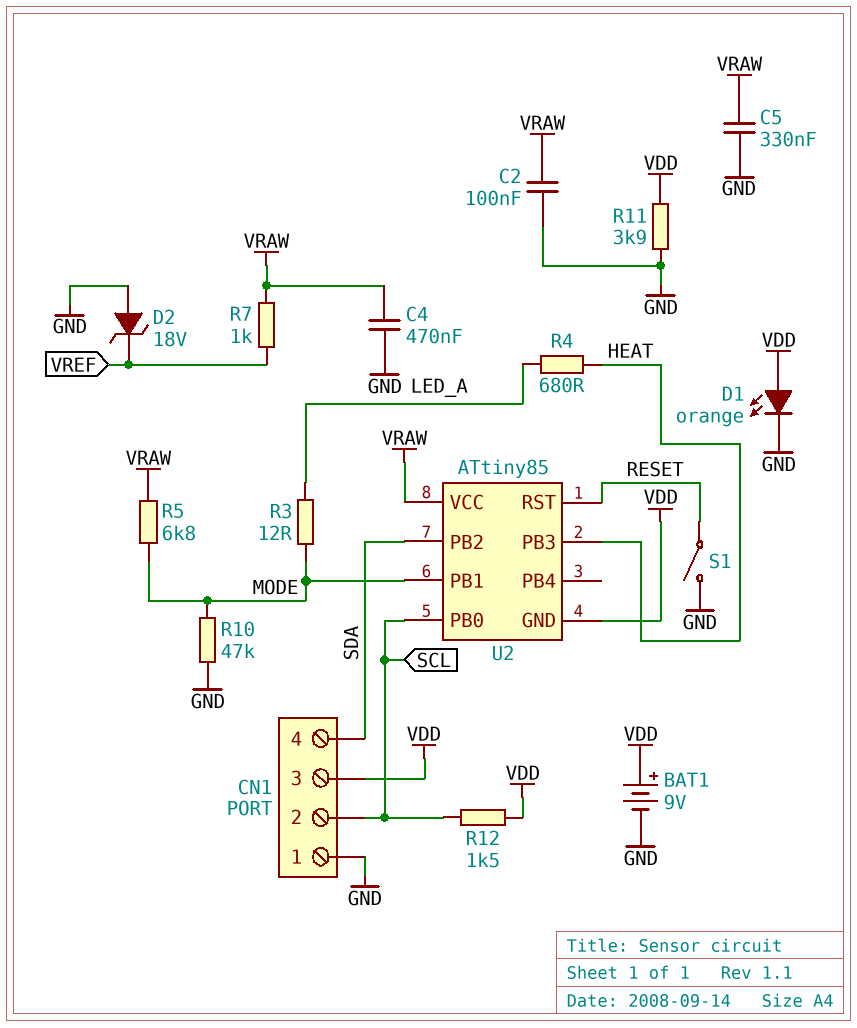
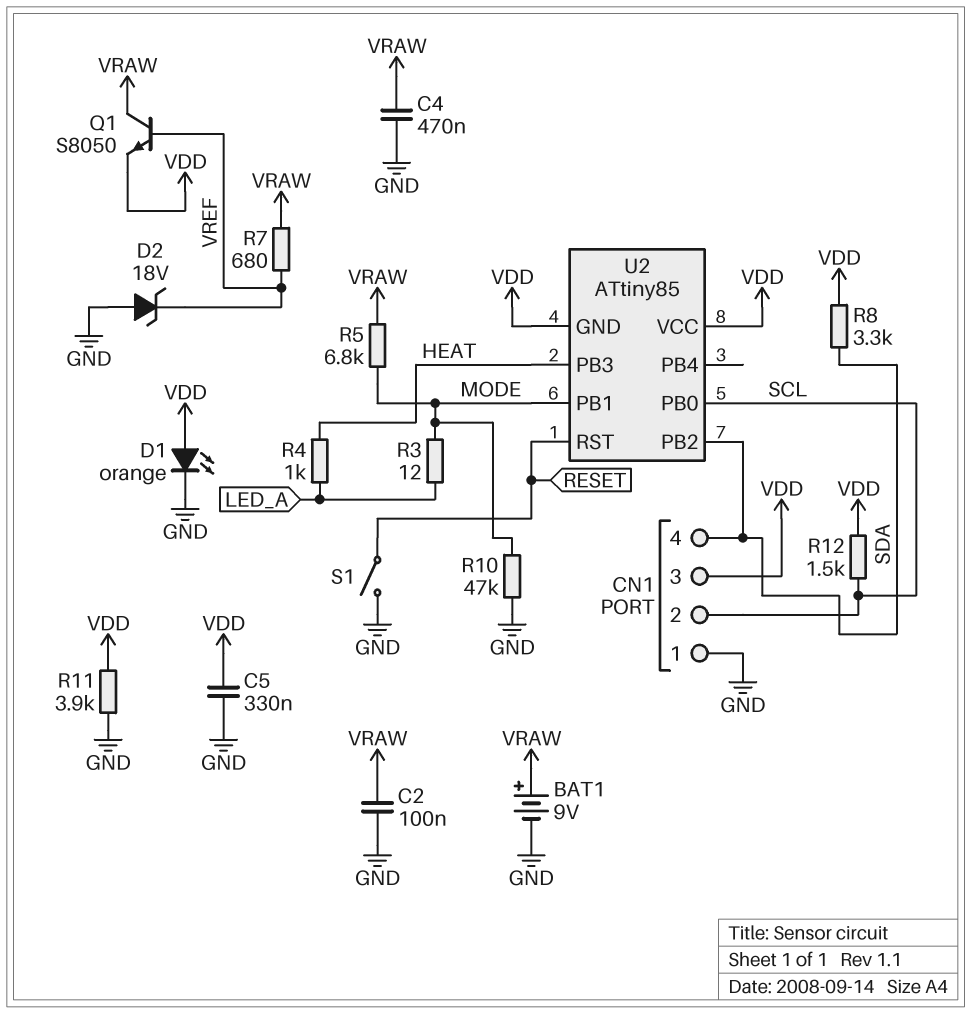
BAT1: 9V (plus VDD, minus GND) -> 9V (plus VRAW, minus GND)
C5: 330nF (GND, VRAW) -> 330nF (GND, VDD)
Q1: none -> NPN S8050 (B VREF, C VRAW, E VDD)
R4: 680 (HEAT, LED_A) -> 1k (HEAT, LED_A)
R7: 1k (VRAW, VREF) -> 680 (VRAW, VREF)
R8: none -> 3.3k (SDA, VDD)
U2 pin VCC: VRAW -> VDD

